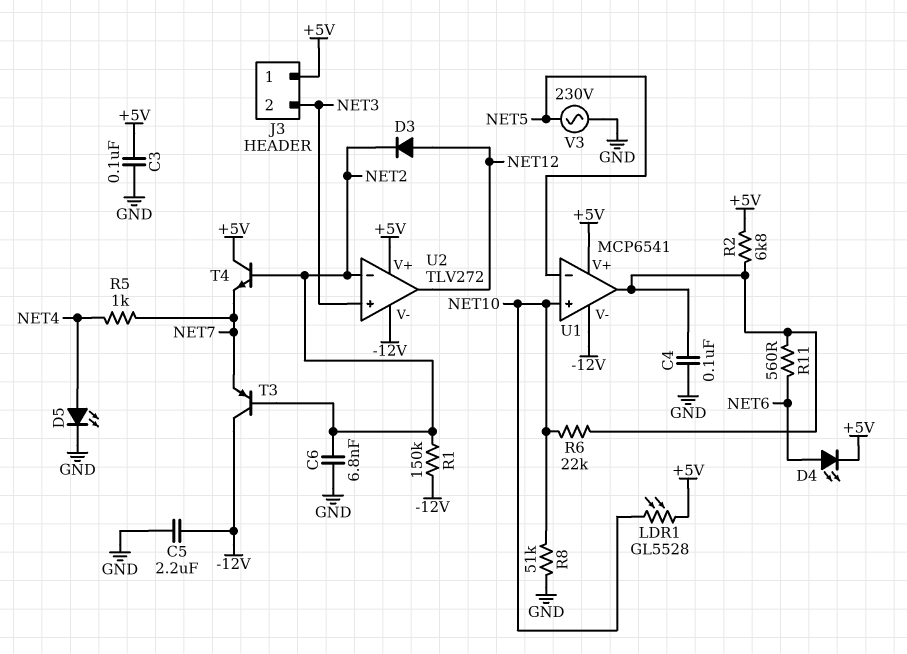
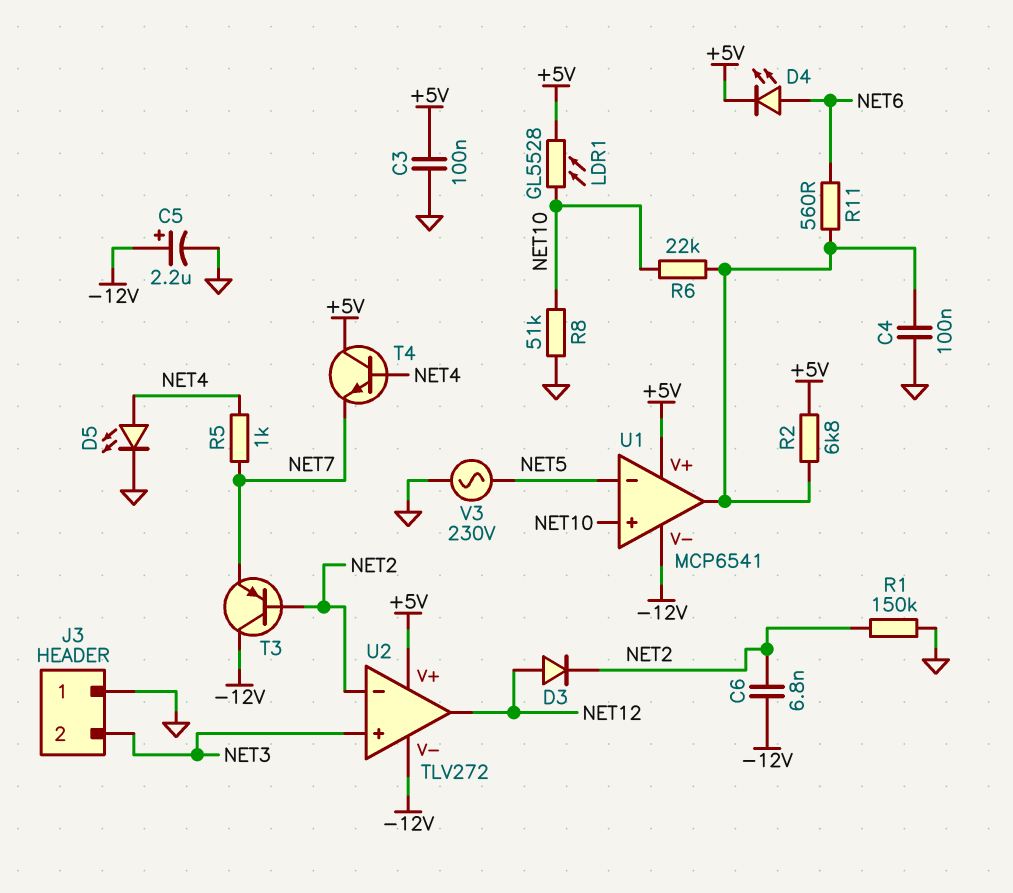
C5: 2.2uF (-12V, GND) -> 2.2uF (plus -12V, minus GND)
C6: 6.8nF (GND, NET2) -> 6.8nF (-12V, NET2)
J3 pin 1: +5V -> GND
R1: 150k (-12V, NET2) -> 150k (GND, NET2)
T4: NPN (B NET2, C +5V, E NET7) -> NPN (B NET4, C +5V, E NET7)

